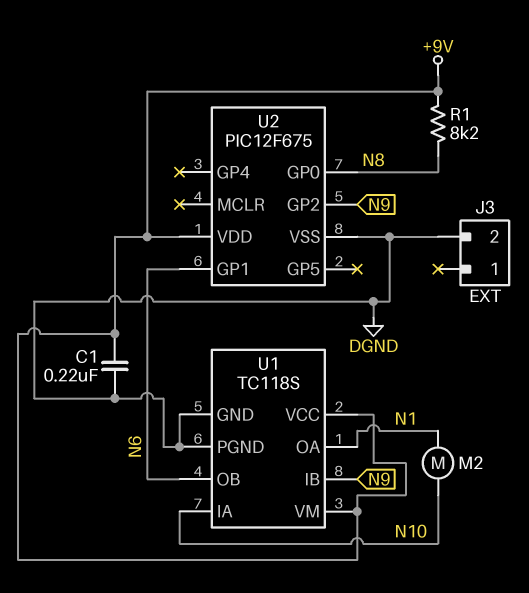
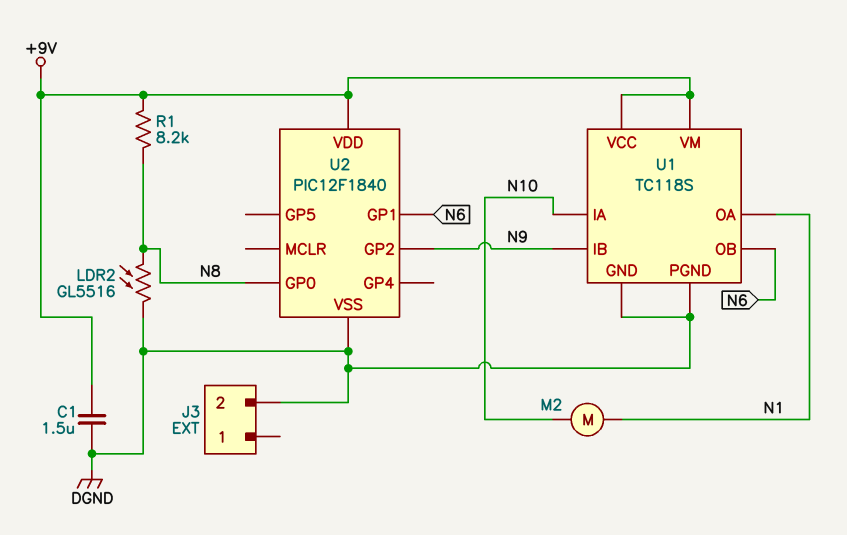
C1: 220nF (+9V, DGND) -> 1.5uF (+9V, DGND)
LDR2: none -> GL5516 (DGND, N8)
U2: PIC12F675 -> PIC12F1840

